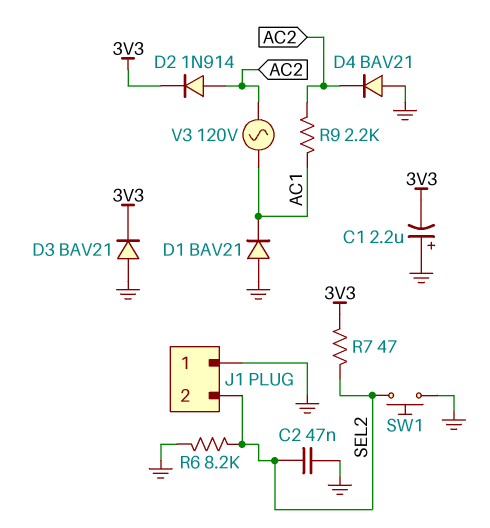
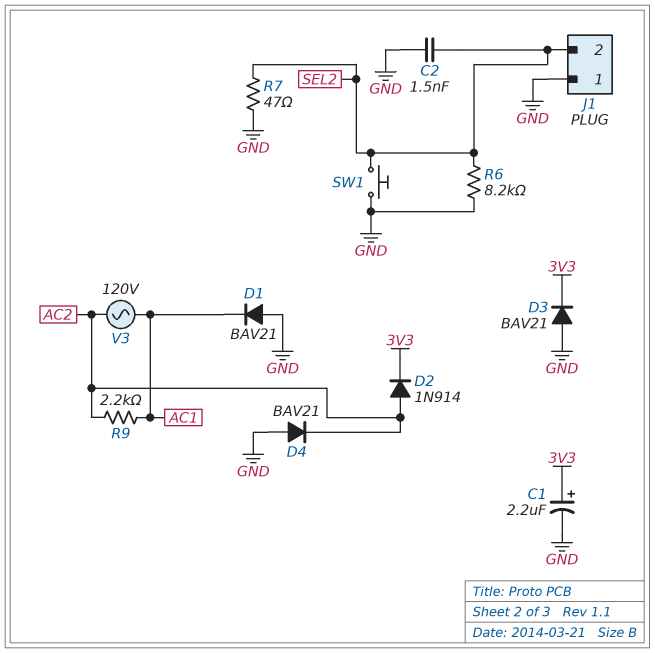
C1: 2.2uF (plus GND, minus 3V3) -> 2.2uF (plus 3V3, minus GND)
C2: 47nF (GND, SEL2) -> 1.5nF (GND, SEL2)
R7: 47 (3V3, SEL2) -> 47 (GND, SEL2)

